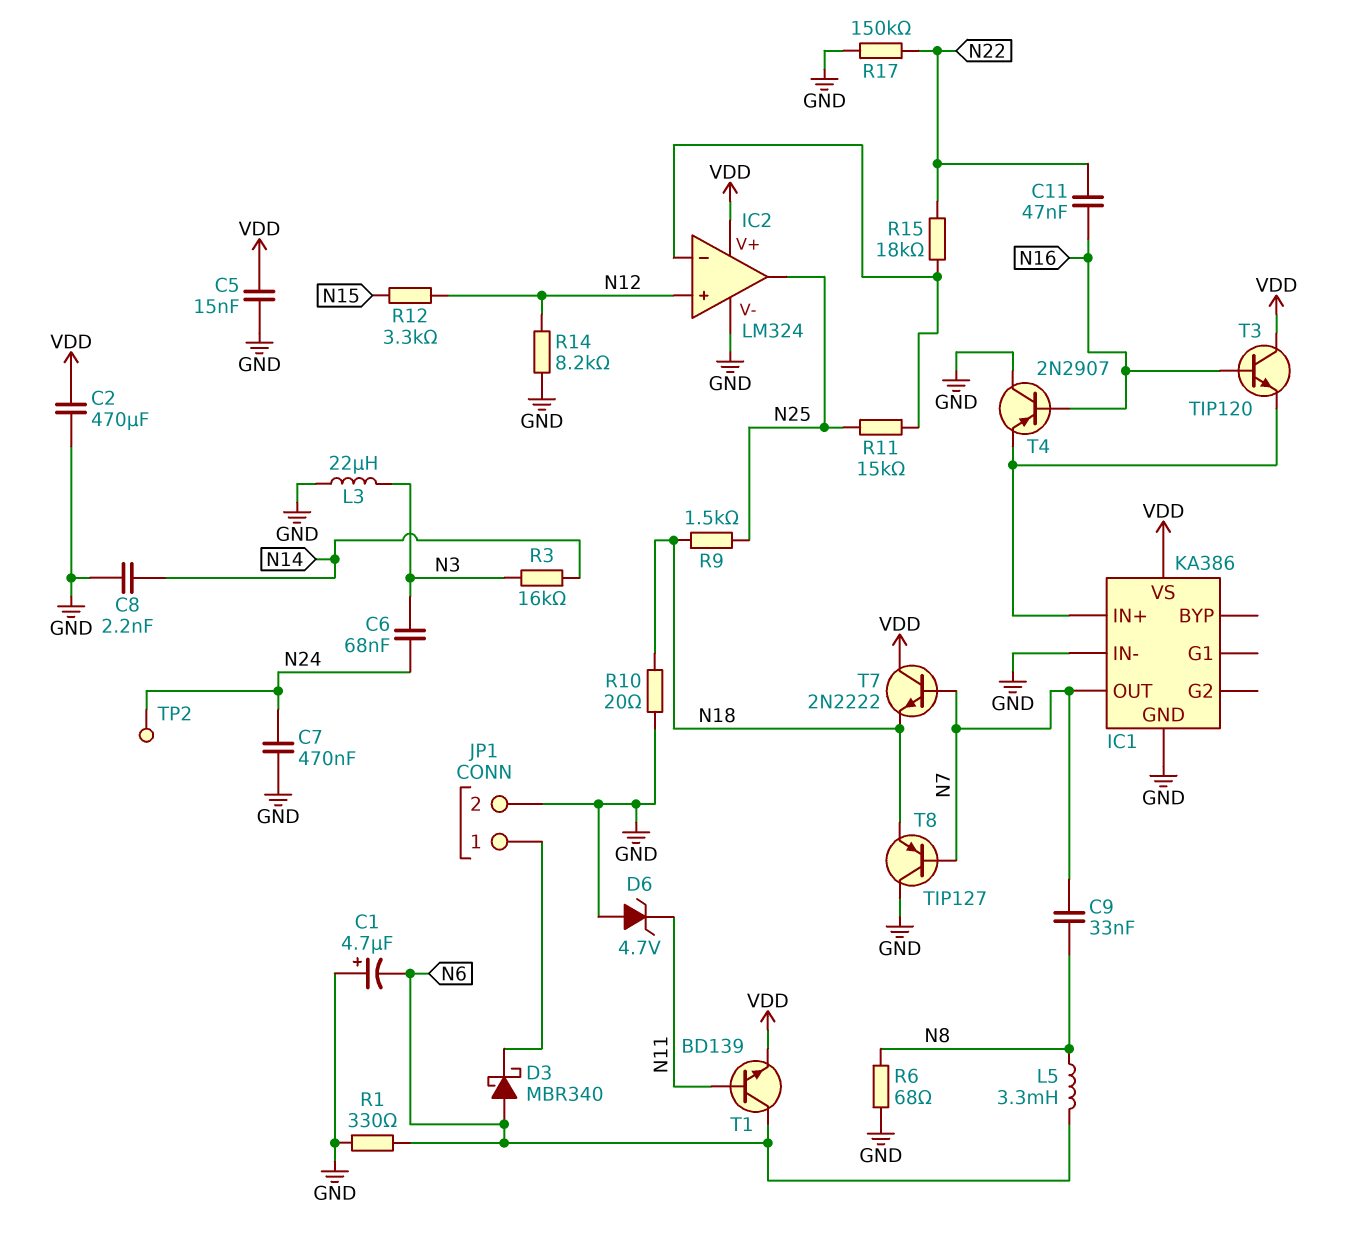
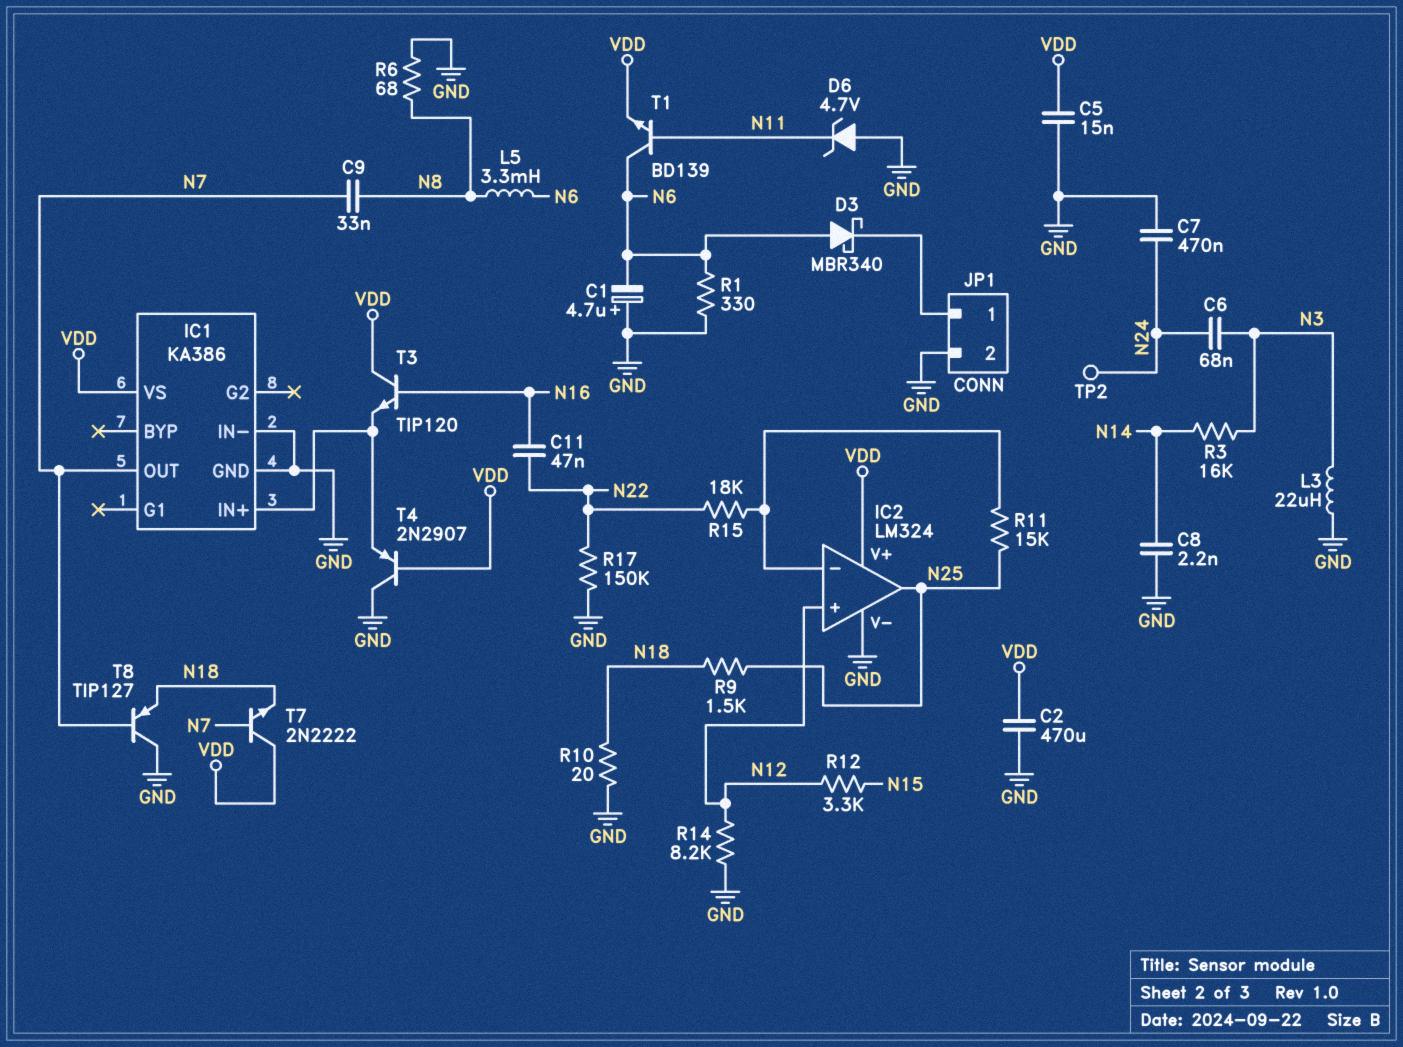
T4: PNP 2N2907 (B N16, C GND, E IC1/IN+) -> PNP 2N2907 (B VDD, C GND, E IC1/IN+)

